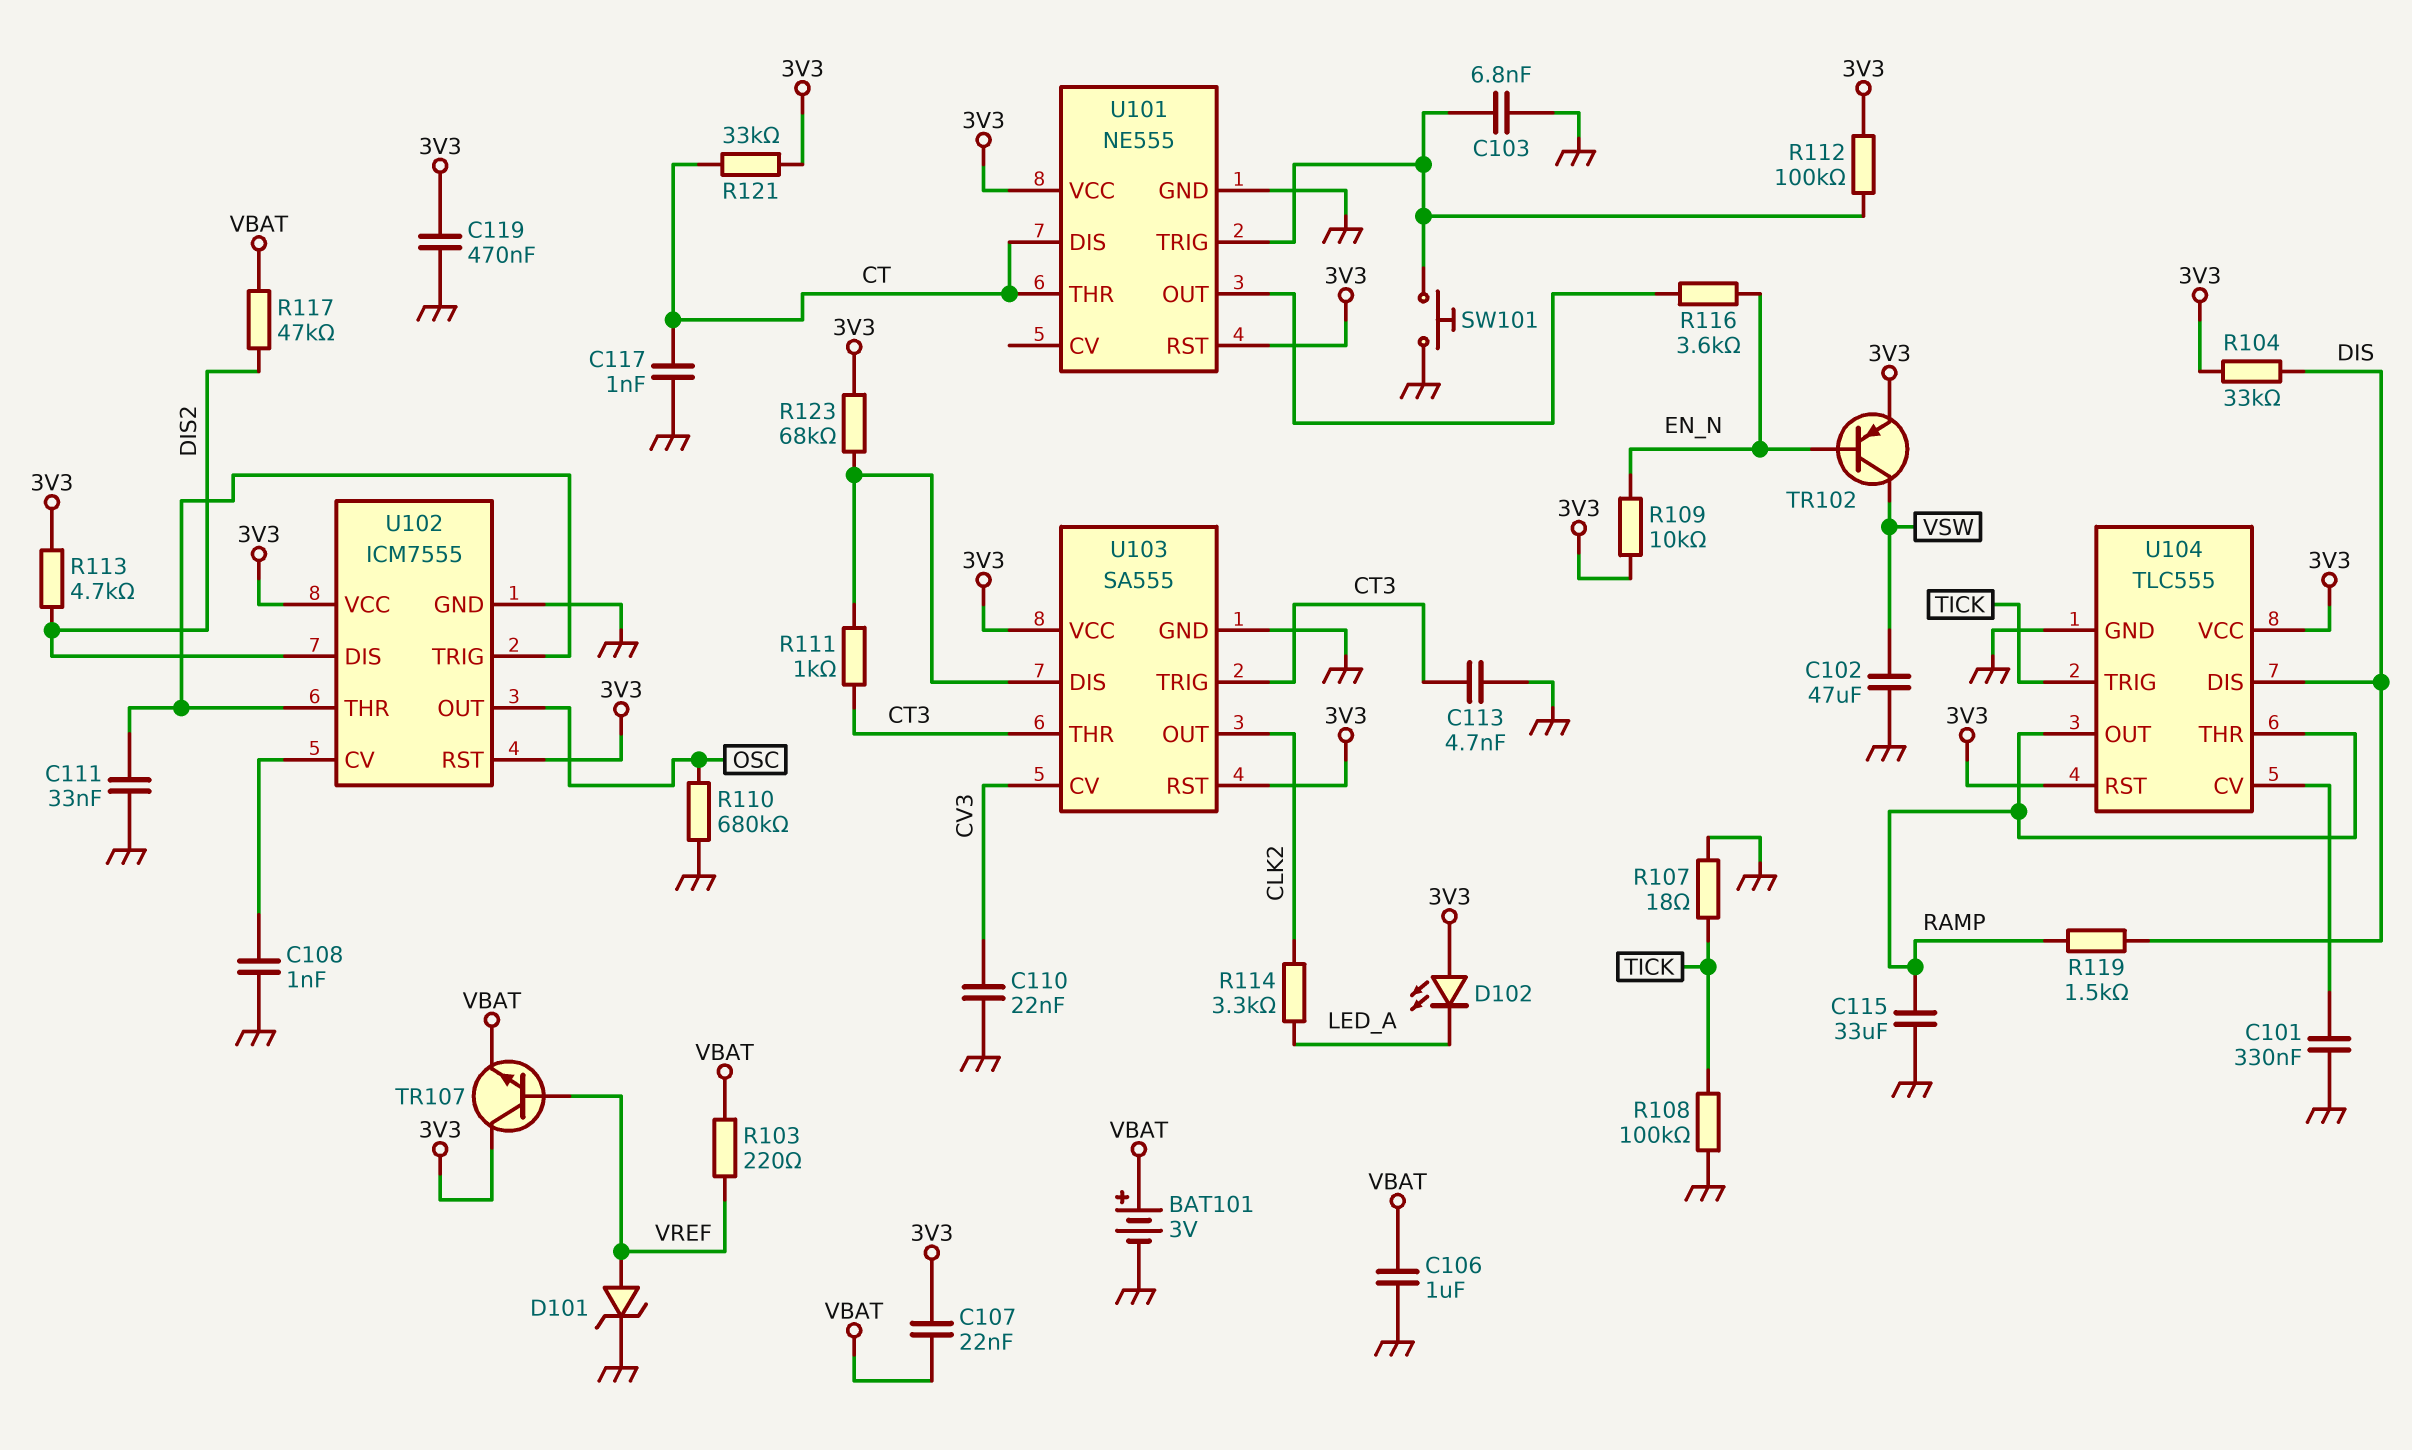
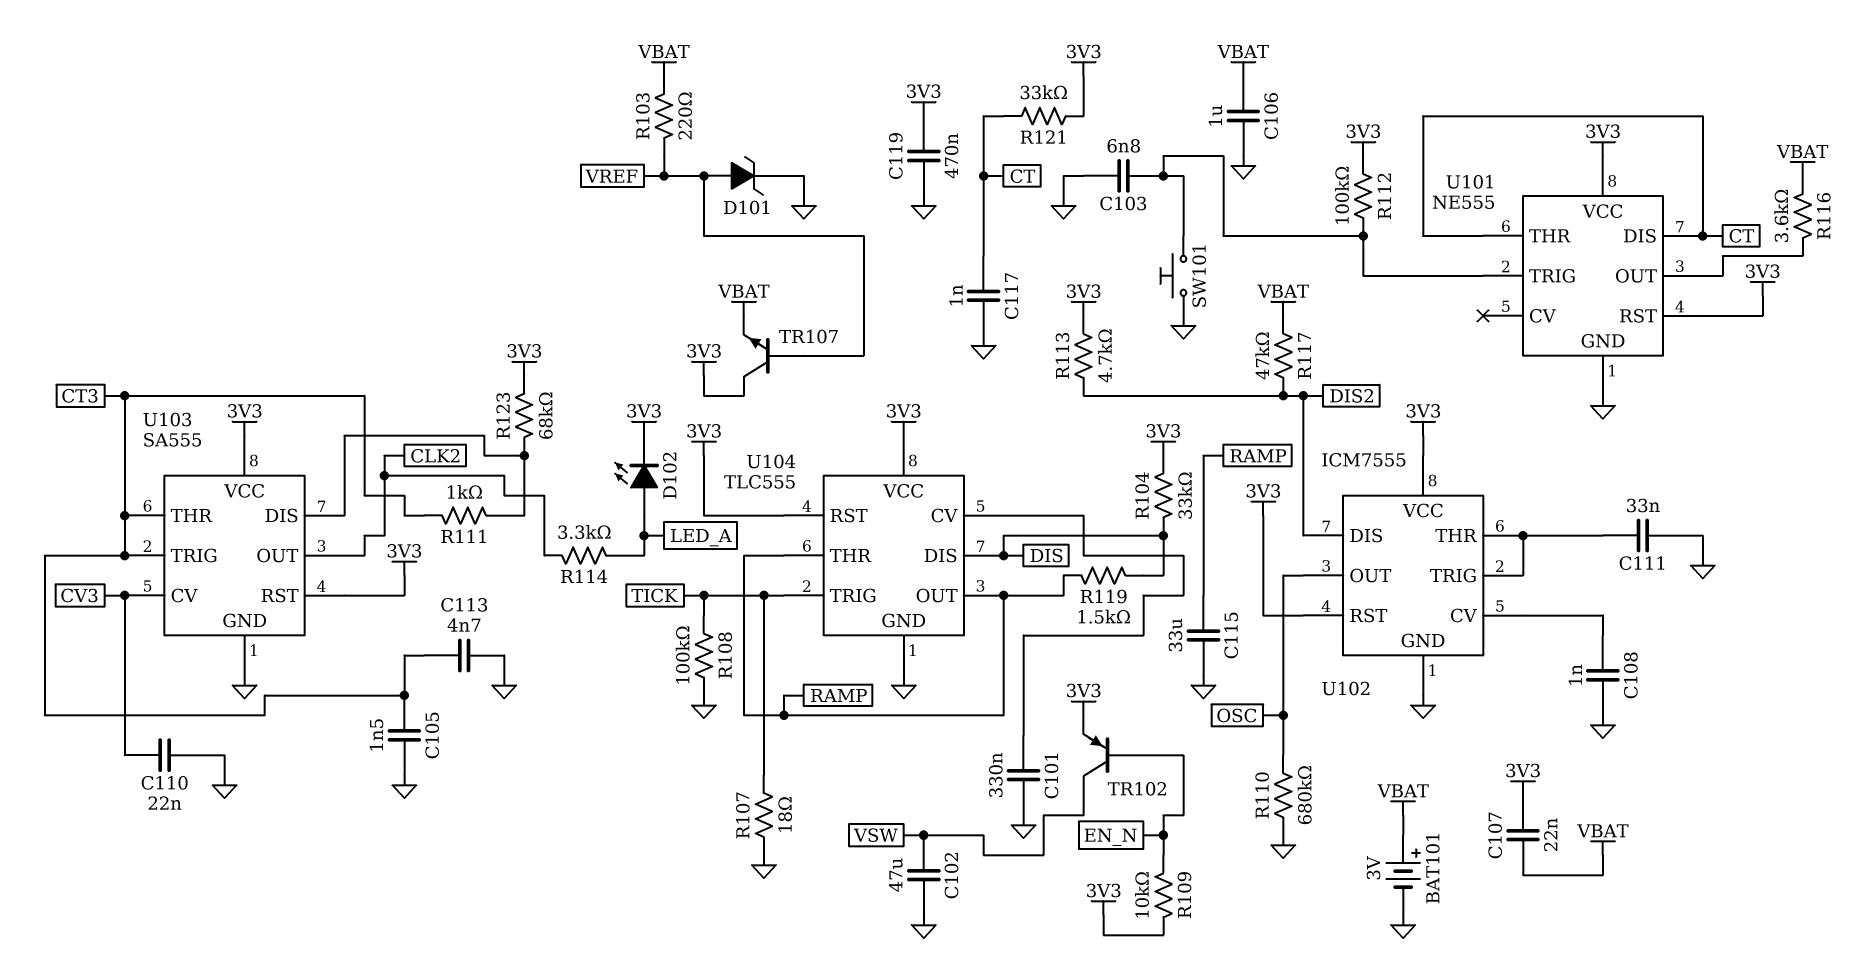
C105: none -> 1.5nF (CT3, GND)
D102: LED (A 3V3, K LED_A) -> LED (A LED_A, K 3V3)
R116: 3.6k (EN_N, U101/OUT) -> 3.6k (U101/OUT, VBAT)

